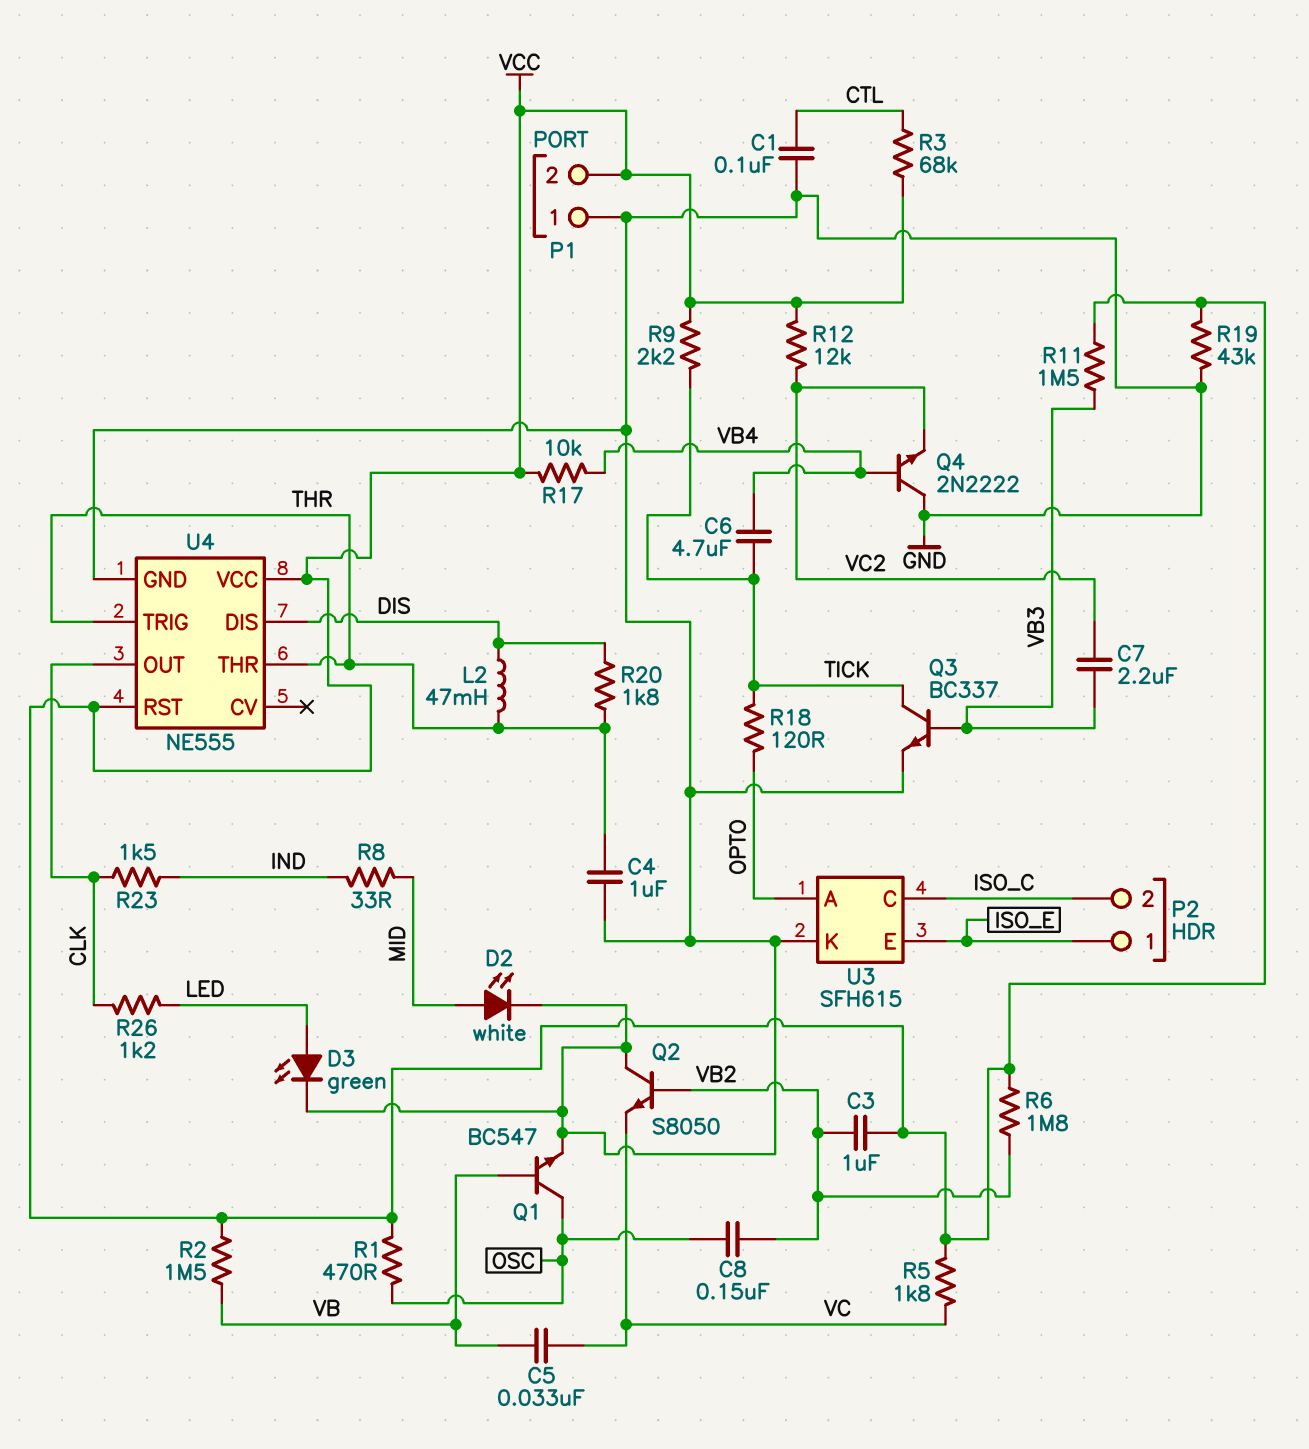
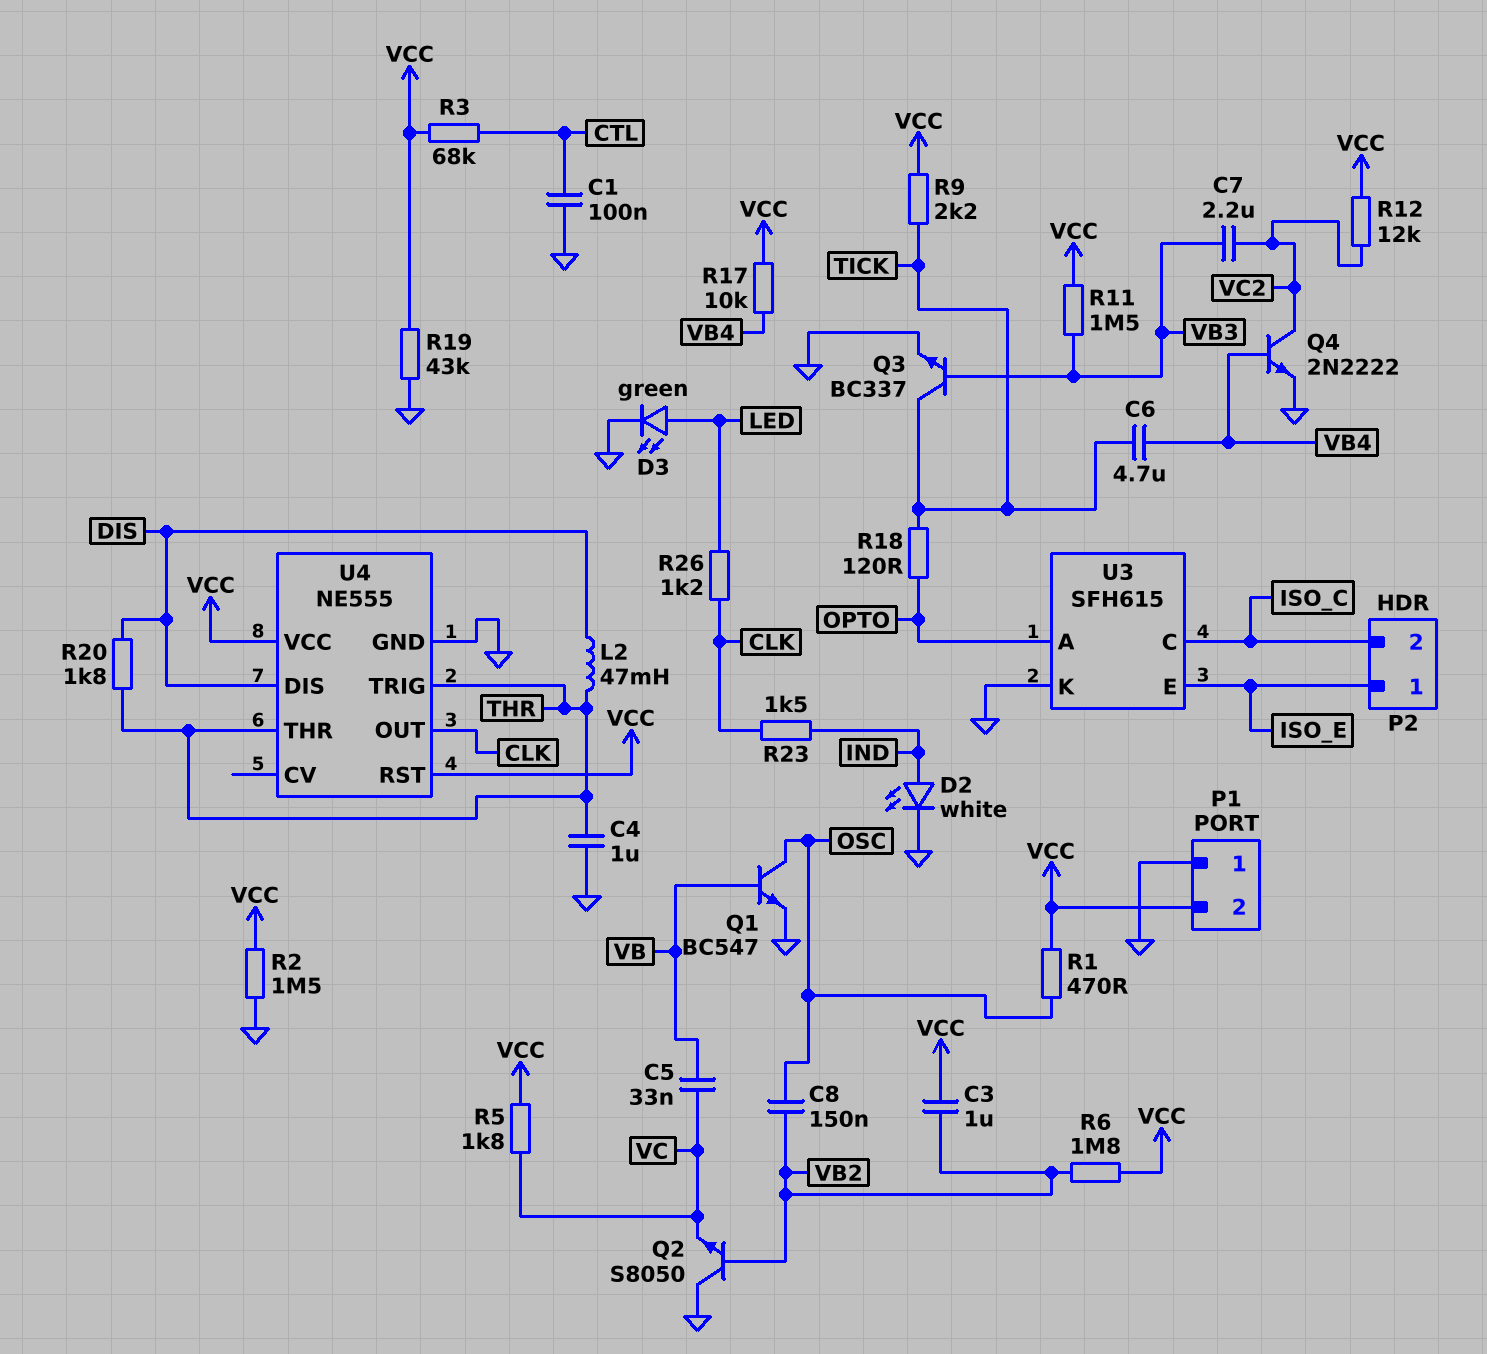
D2: LED white (A MID, K GND) -> LED white (A IND, K GND)
Q4: NPN 2N2222 (B VB4, C GND, E VC2) -> NPN 2N2222 (B VB4, C VC2, E GND)
R2: 1.5M (VB, VCC) -> 1.5M (GND, VCC)
R8: 33 (IND, MID) -> none

